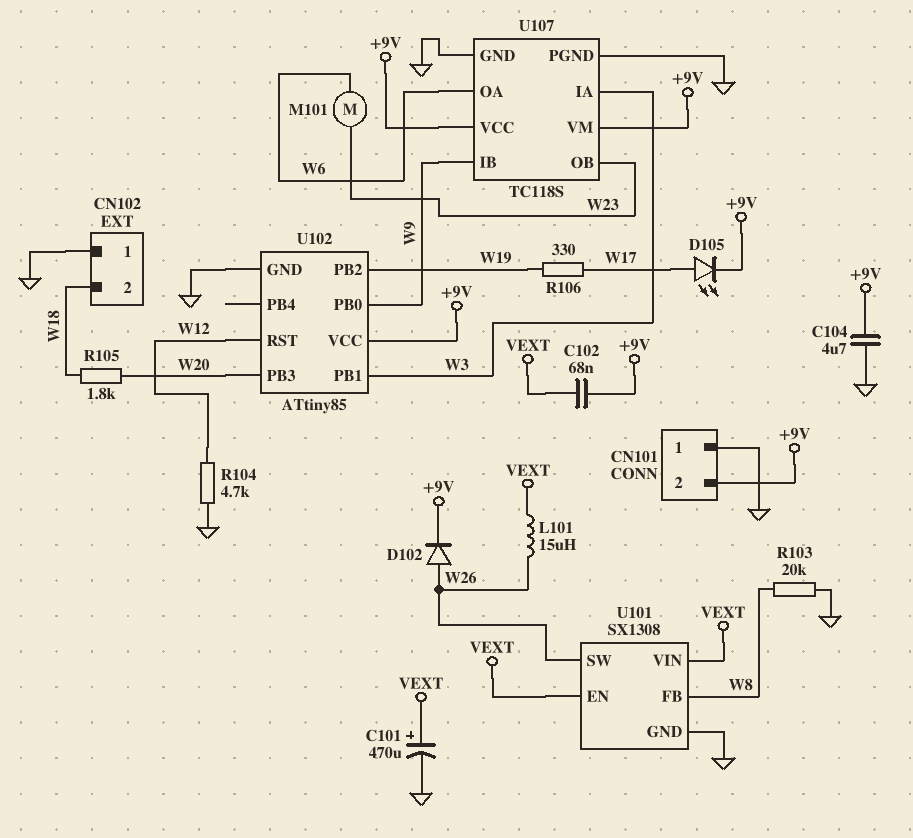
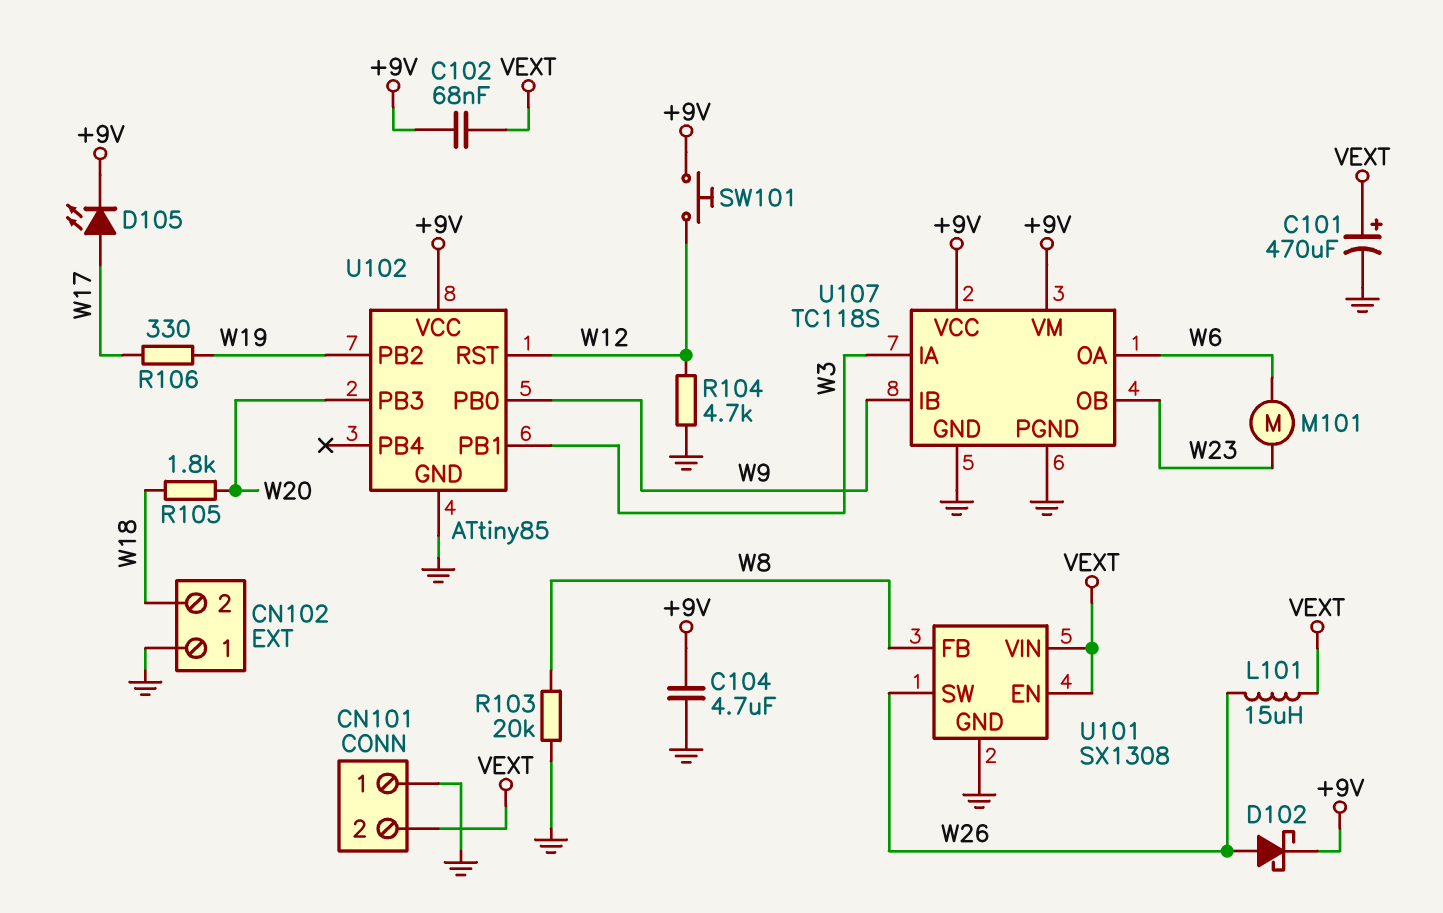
CN101 pin 2: +9V -> VEXT
D102: diode (A W26, K +9V) -> schottky (A W26, K +9V)
SW101: none -> button (+9V, W12)

